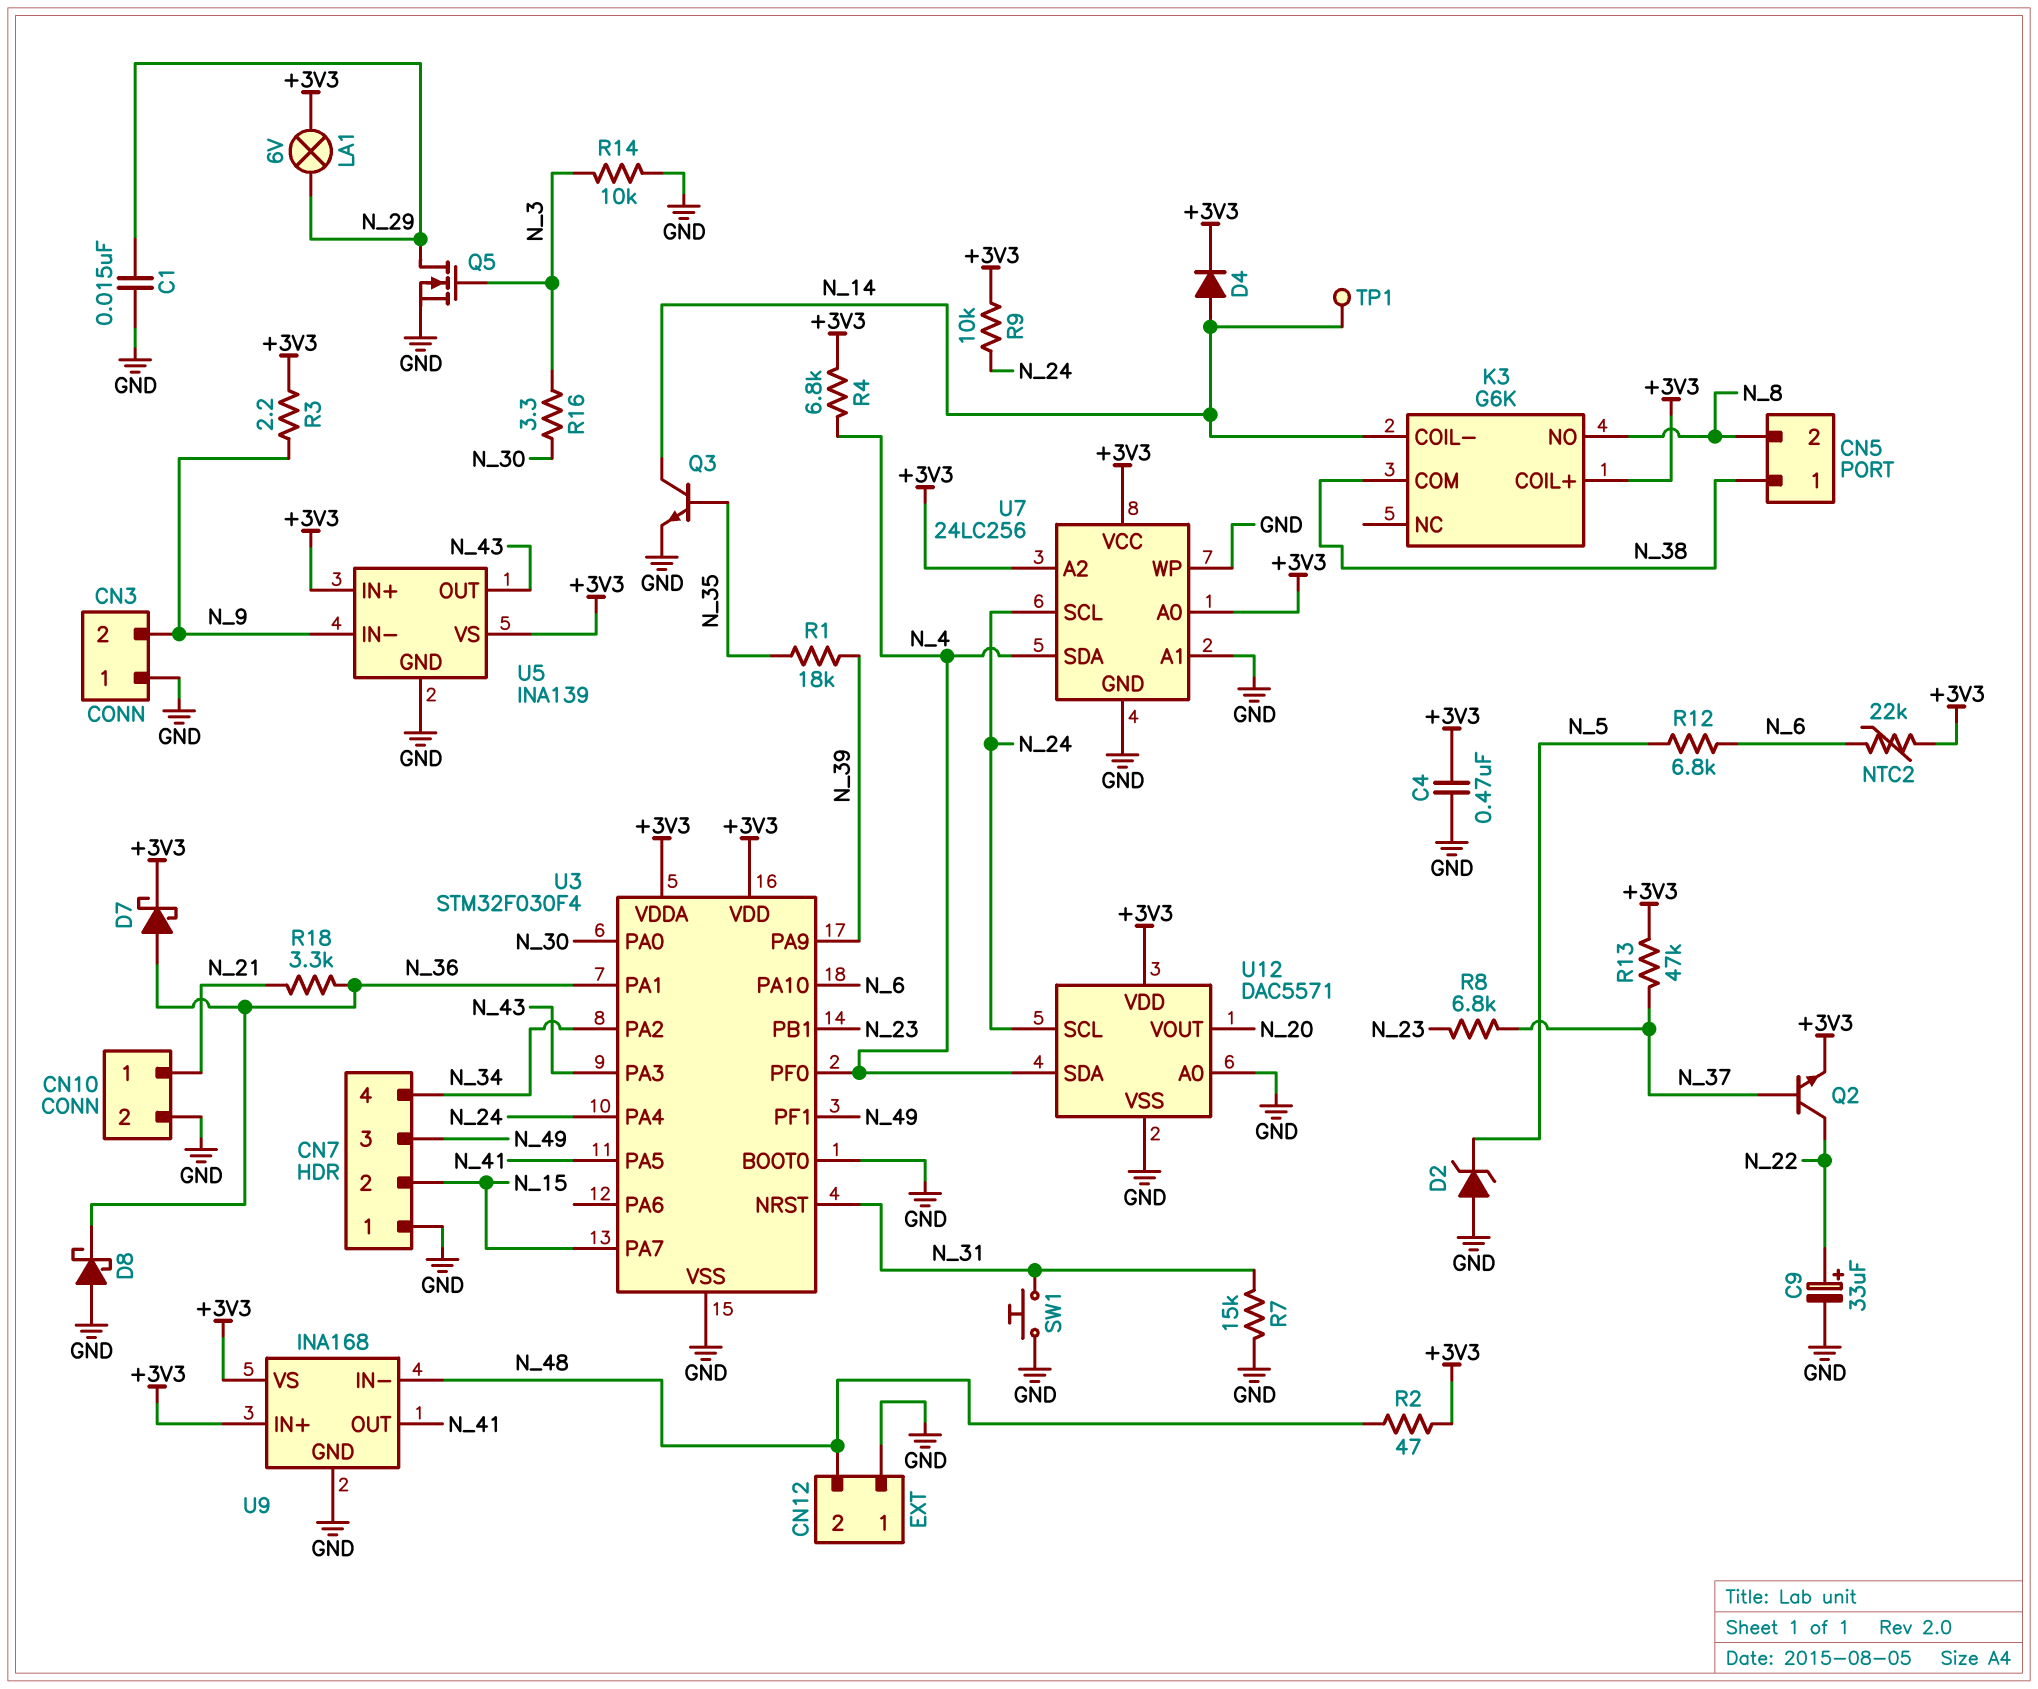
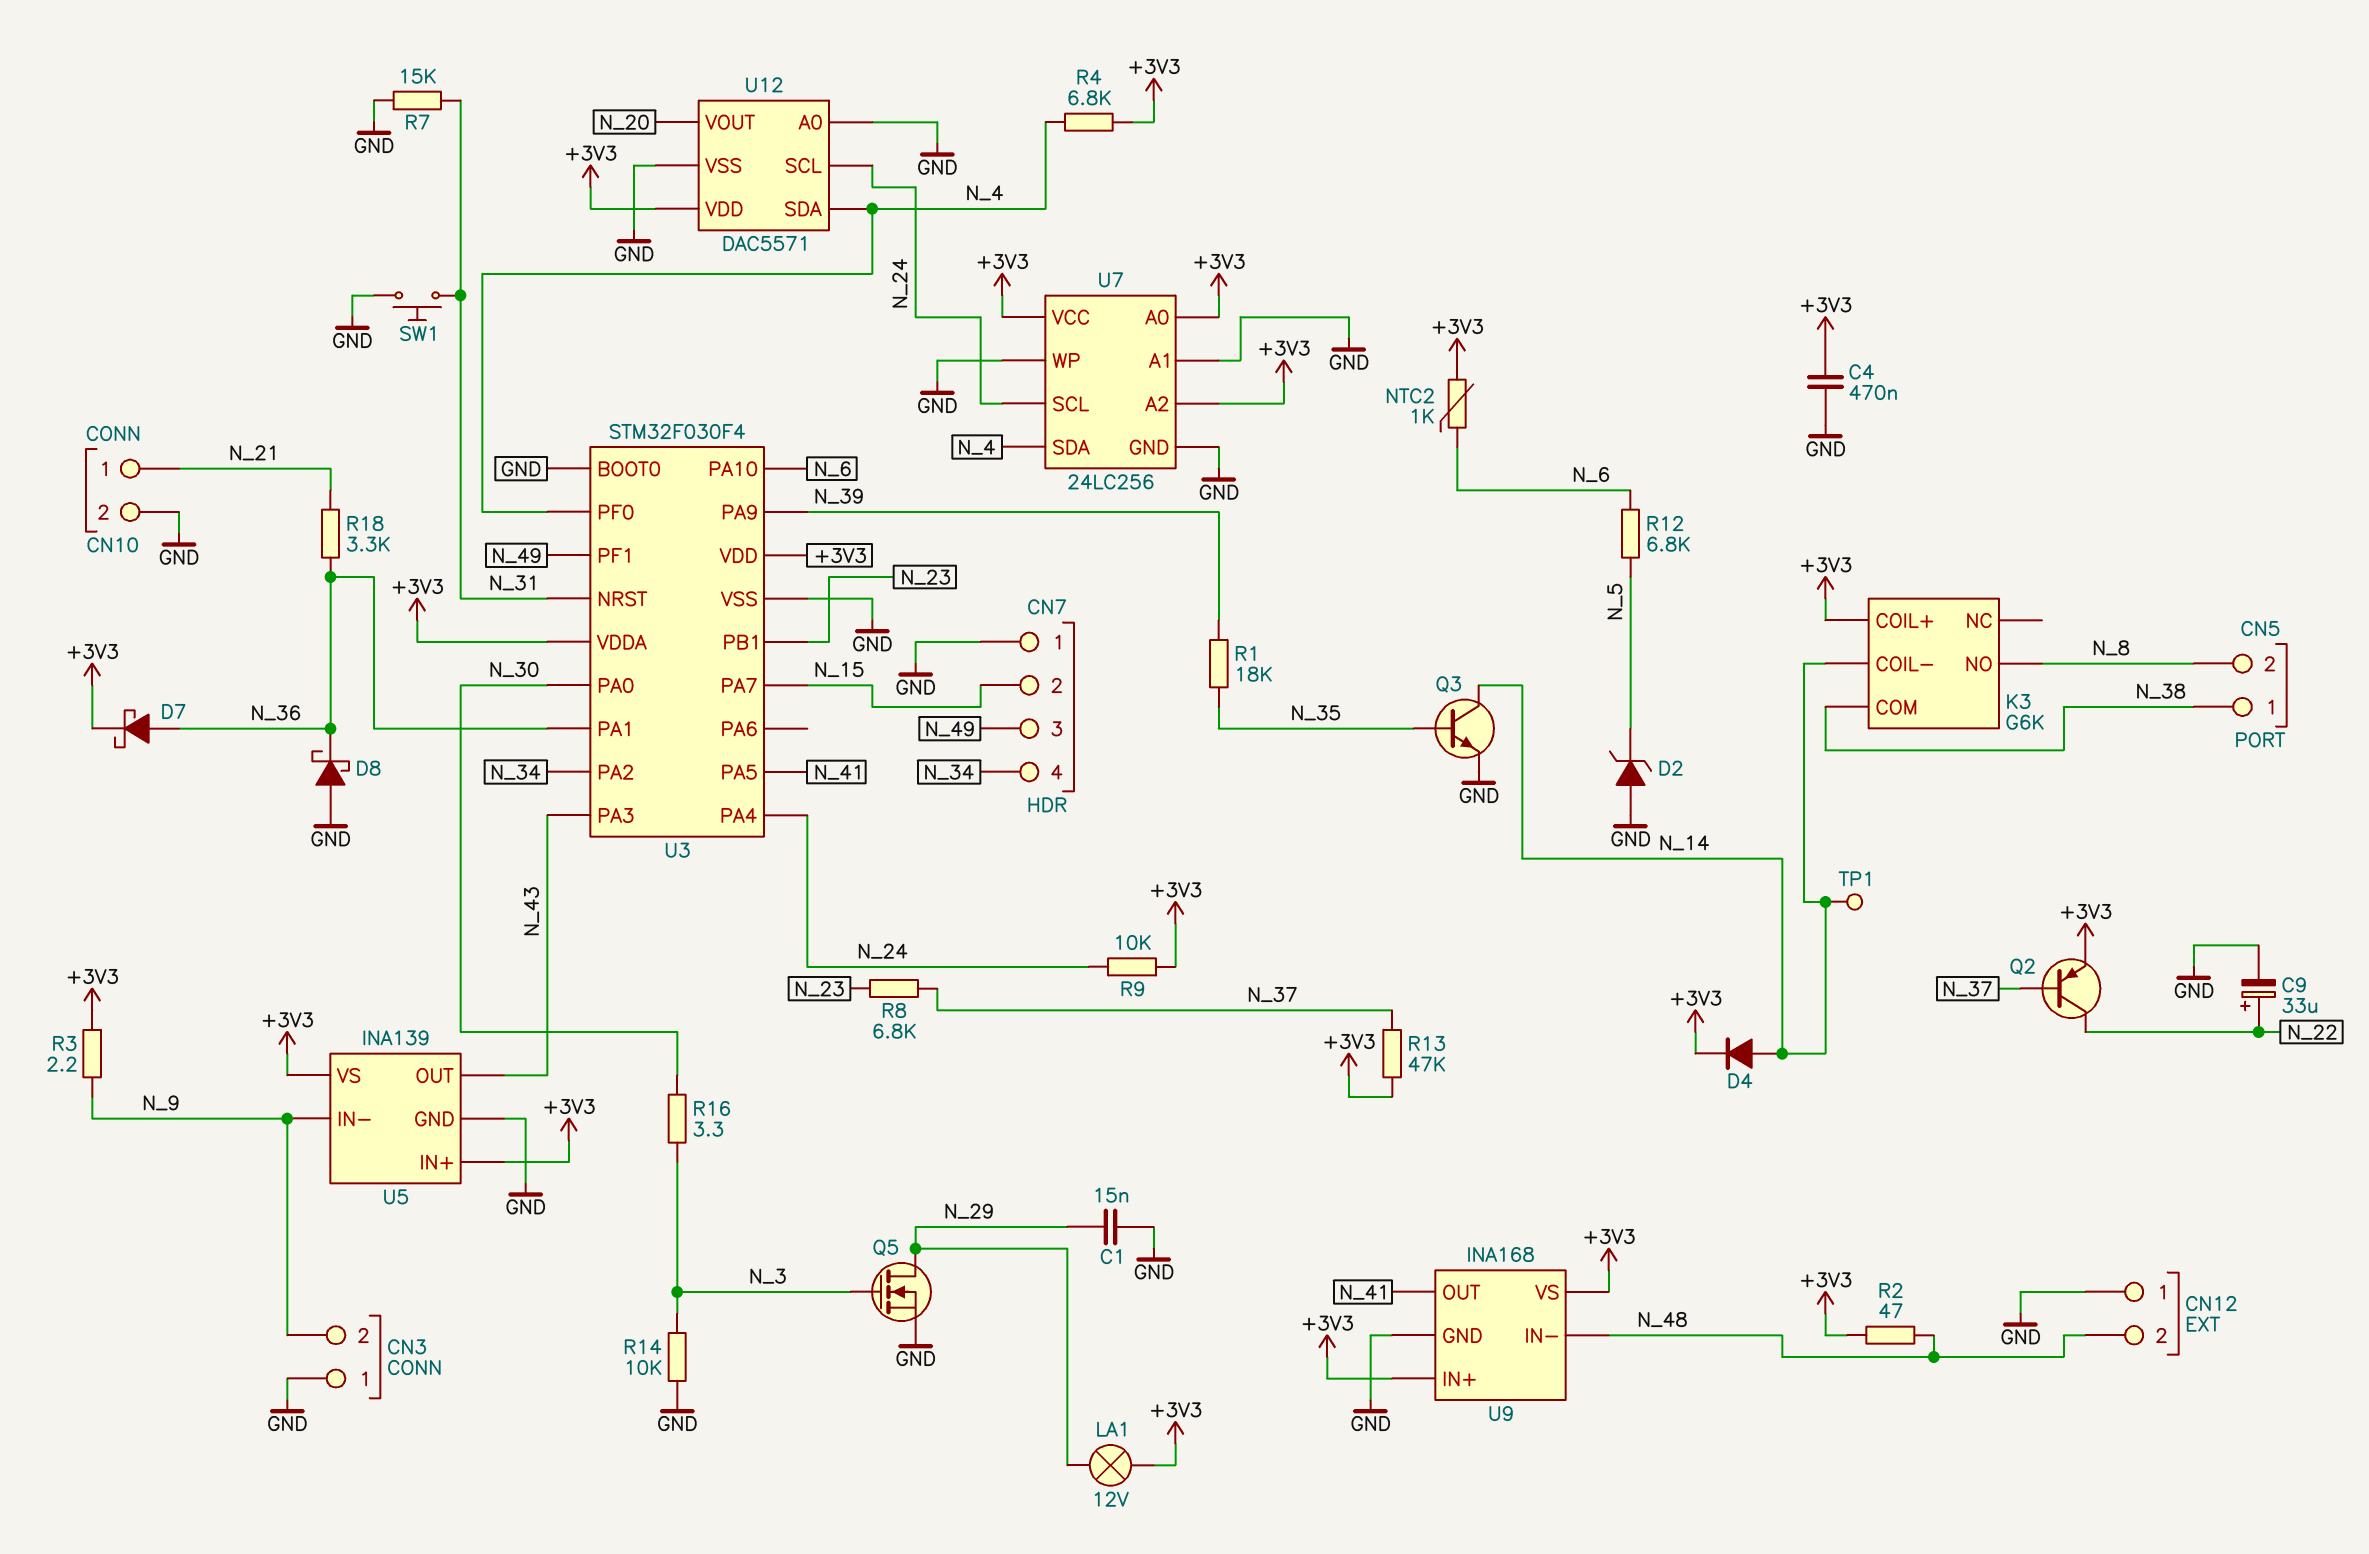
LA1: lamp 6V (+3V3, N_29) -> lamp 12V (+3V3, N_29)
NTC2: 22k (+3V3, N_6) -> 1k (+3V3, N_6)
Q2: NPN (B N_37, C N_22, E +3V3) -> PNP (B N_37, C N_22, E +3V3)

